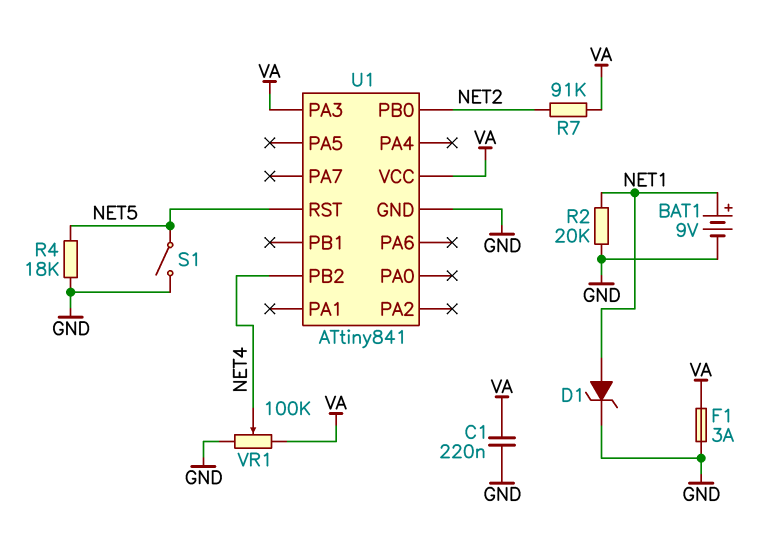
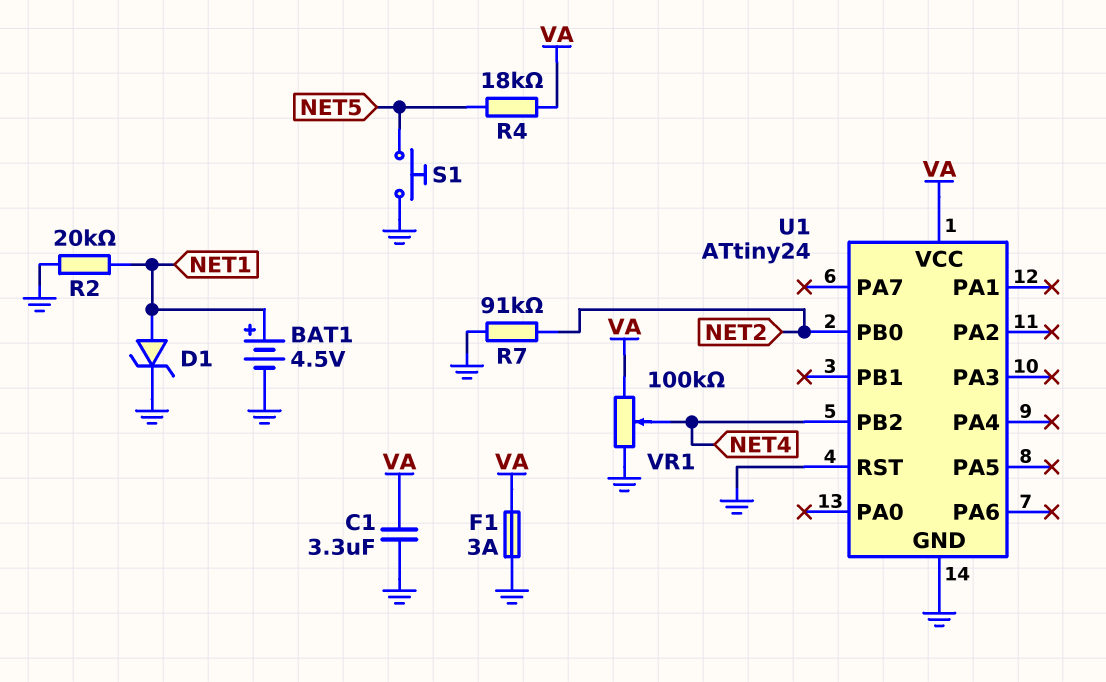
BAT1: 9V (plus NET1, minus GND) -> 4.5V (plus NET1, minus GND)
C1: 220nF (GND, VA) -> 3.3uF (GND, VA)
R4: 18k (GND, NET5) -> 18k (NET5, VA)
R7: 91k (NET2, VA) -> 91k (GND, NET2)
S1: switch (GND, NET5) -> button (GND, NET5)
U1: ATtiny841 -> ATtiny24
U1 pin PA3: VA -> none
U1 pin RST: NET5 -> GND

